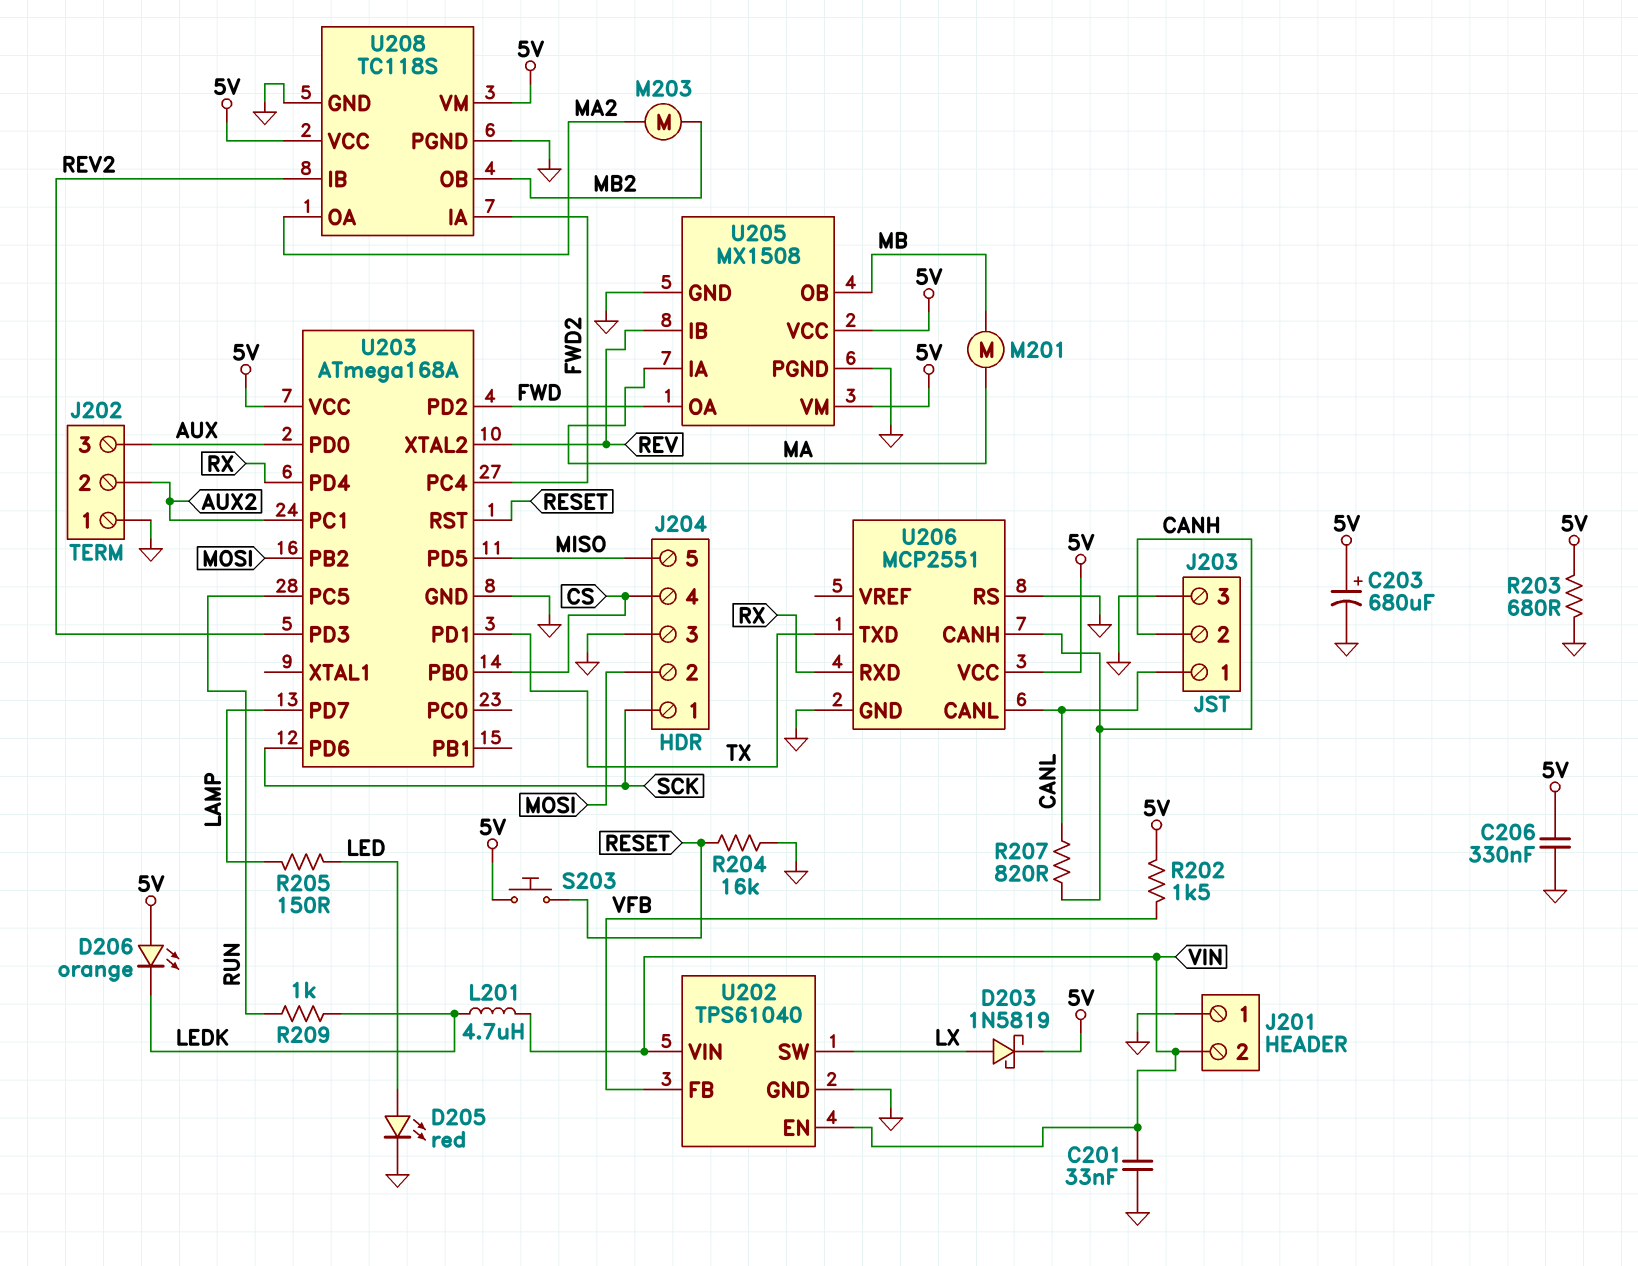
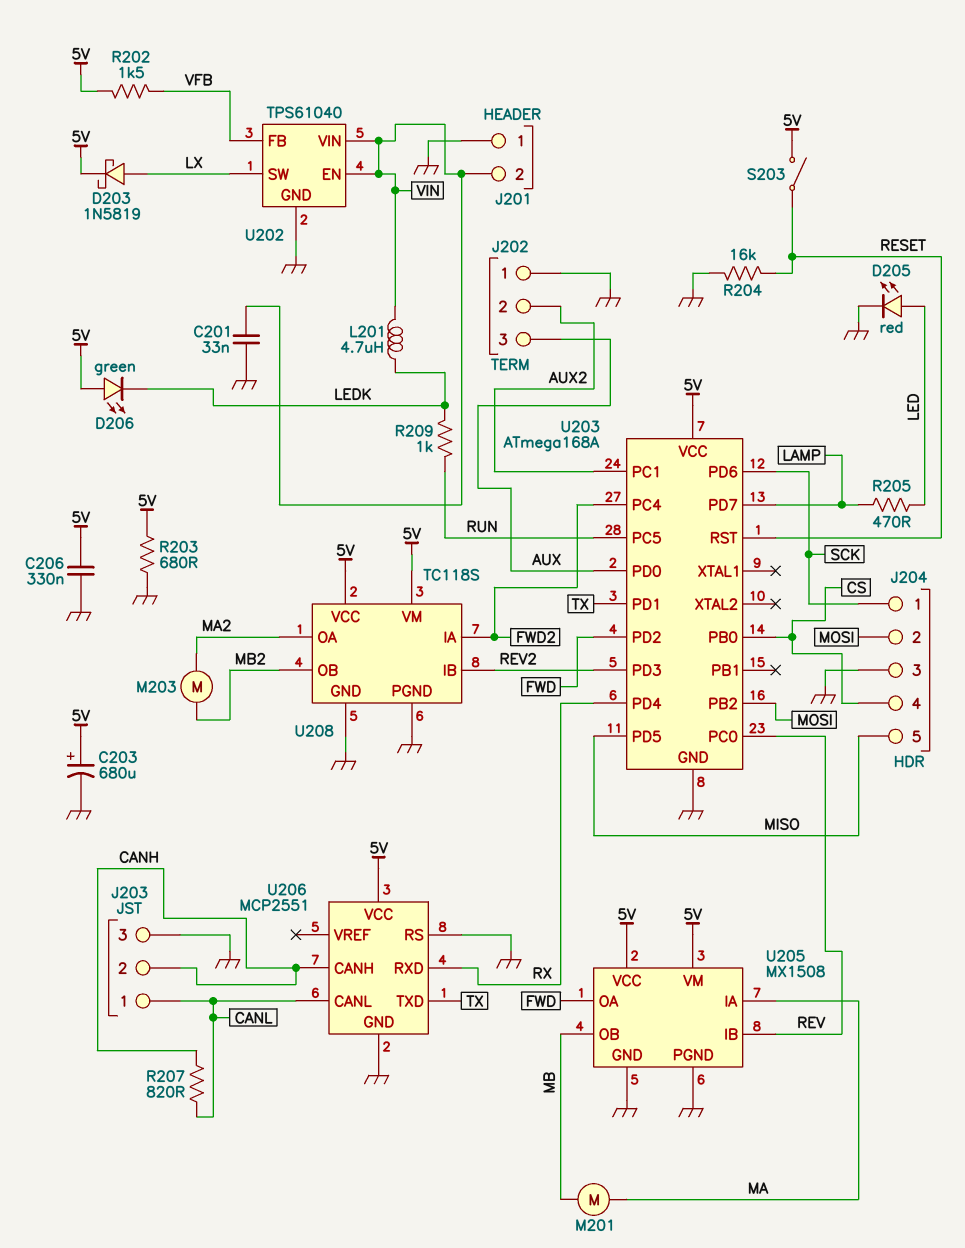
D206: LED orange (A 5V, K LEDK) -> LED green (A 5V, K LEDK)
R205: 150 (LAMP, LED) -> 470 (LAMP, LED)
S203: button (5V, RESET) -> switch (5V, RESET)
U203 pin PC0: none -> REV
U203 pin XTAL2: REV -> none

